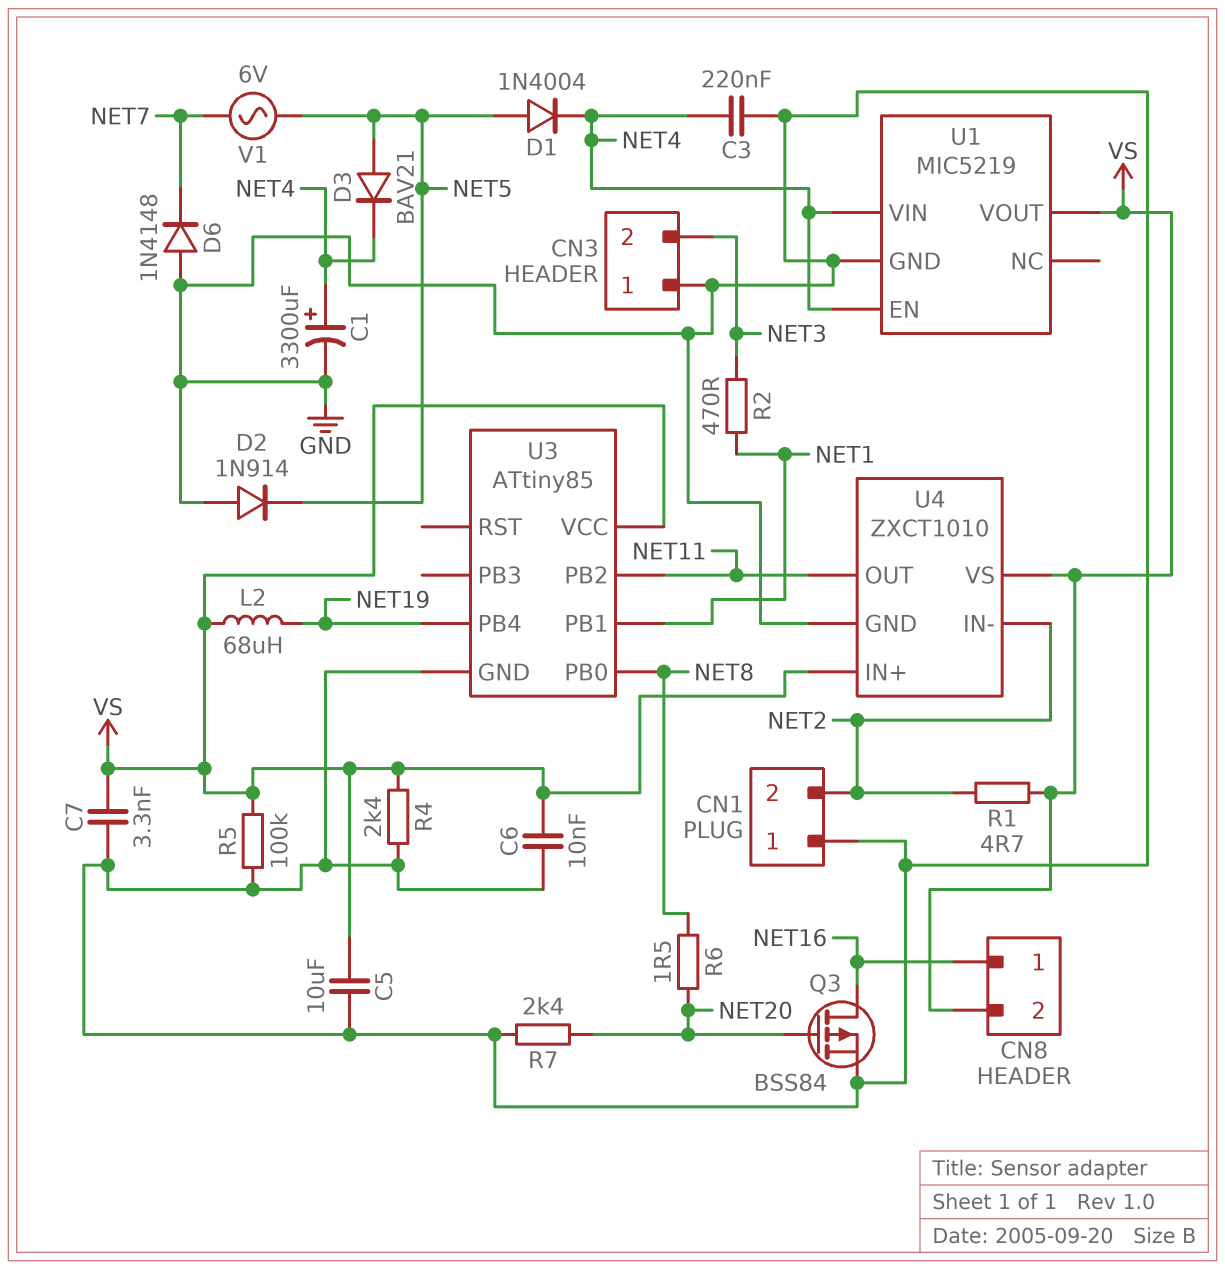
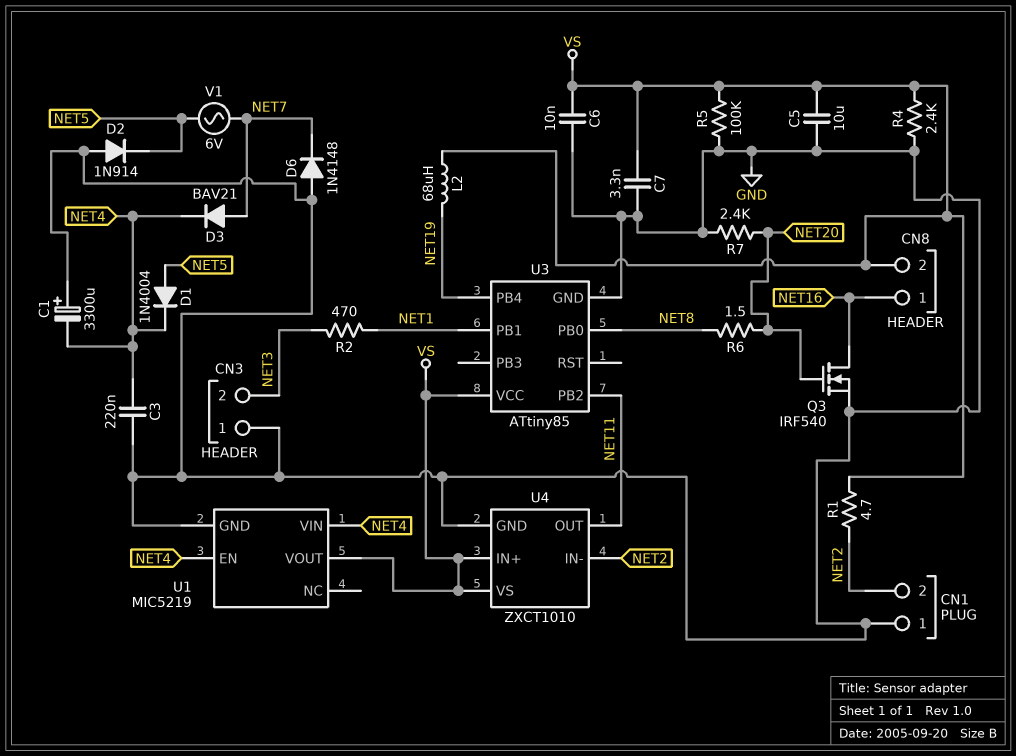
C1: 3300uF (plus NET4, minus GND) -> 3300uF (plus GND, minus NET4)
D3: diode BAV21 (A NET5, K NET4) -> diode BAV21 (A NET7, K NET4)
Q3: PMOS BSS84 (G NET20, D NET16, S GND) -> NMOS IRF540 (G NET20, D NET16, S GND)

